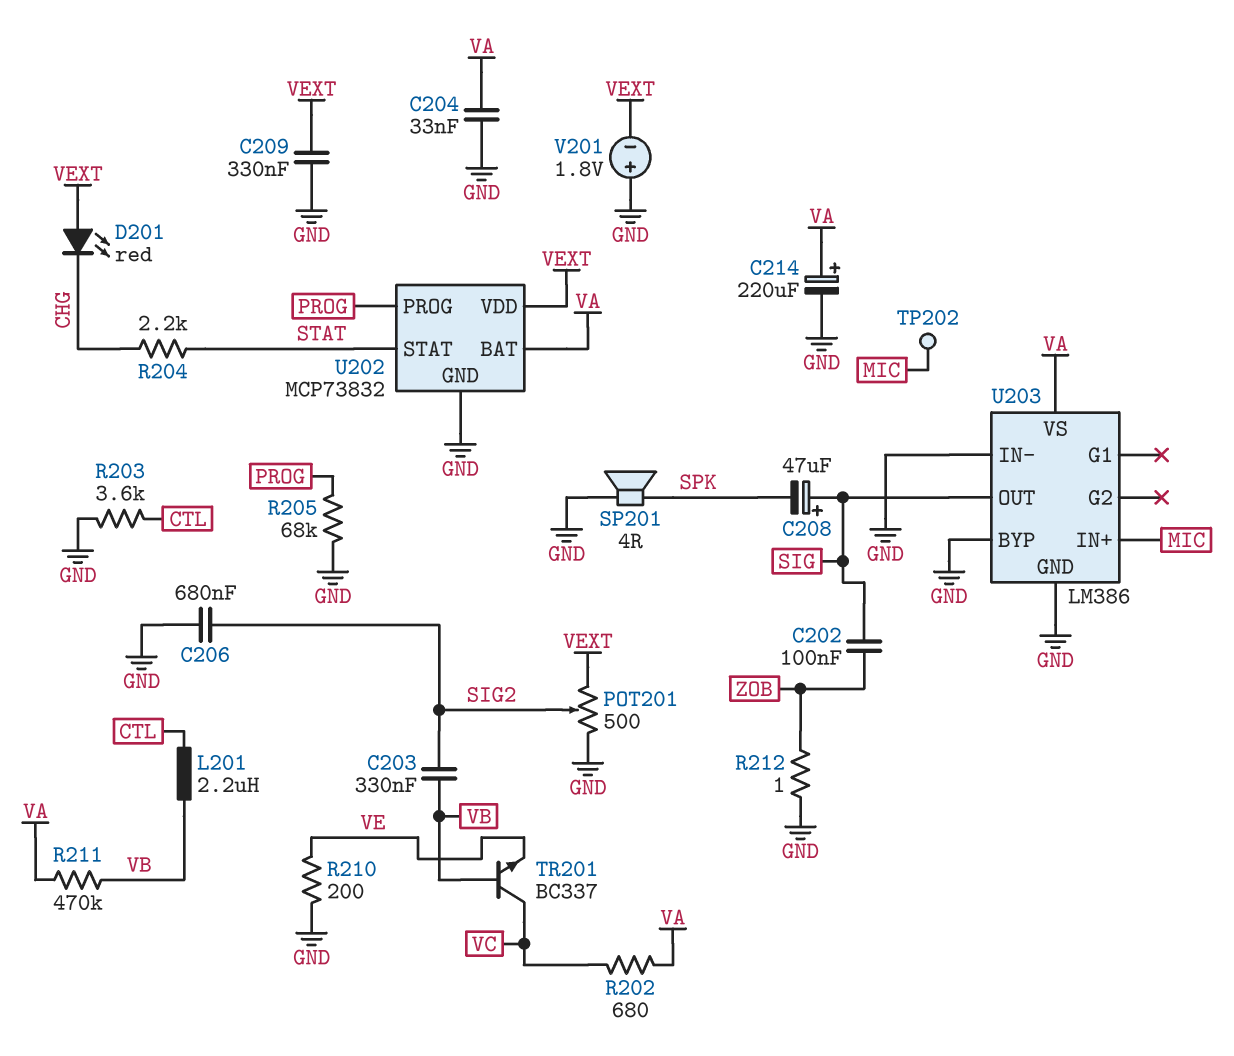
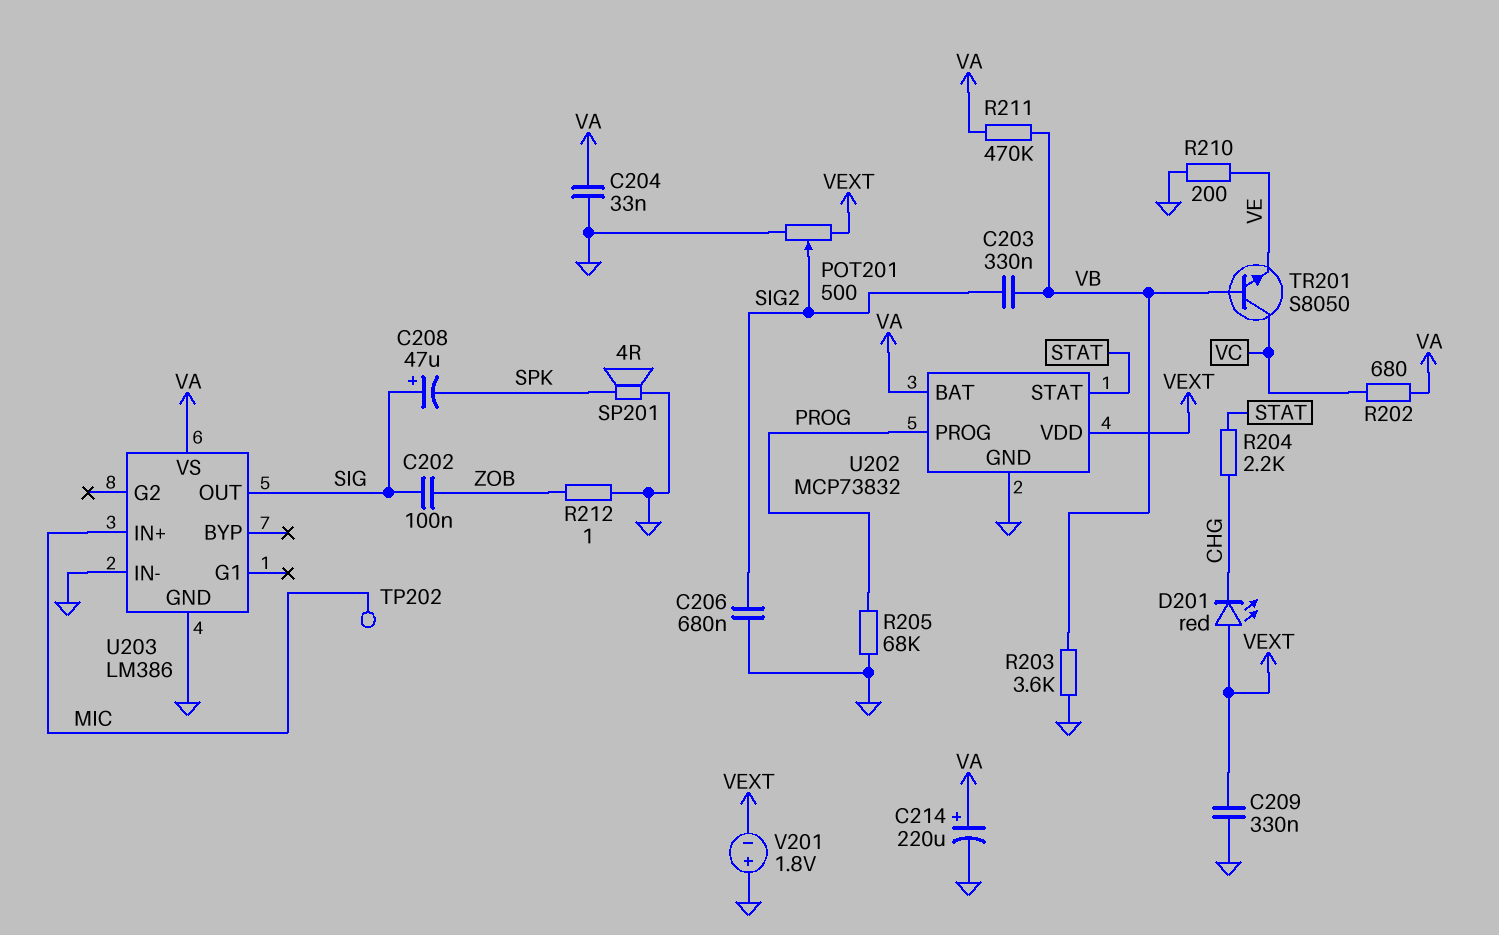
L201: 2.2uH (CTL, VB) -> none
R203: 3.6k (CTL, GND) -> 3.6k (GND, VB)
TR201: NPN BC337 (B VB, C VC, E VE) -> NPN S8050 (B VB, C VC, E VE)
U203 pin BYP: GND -> none

